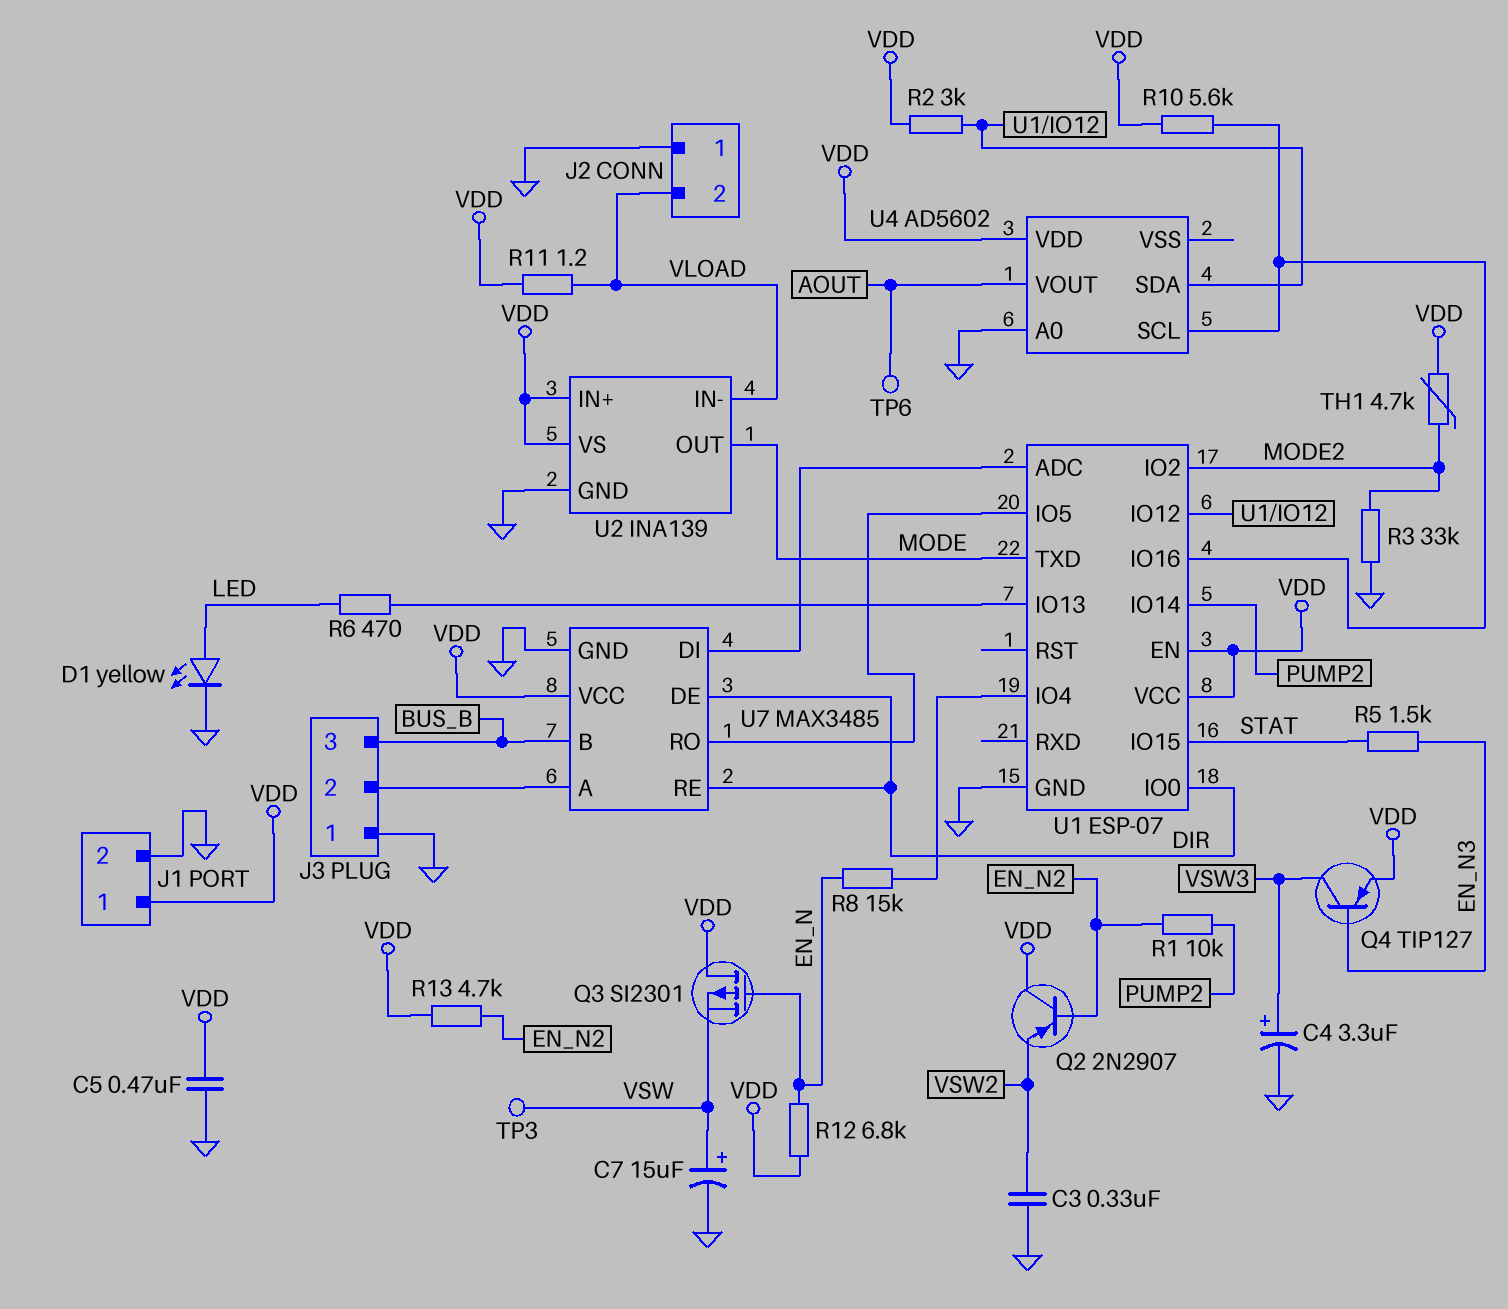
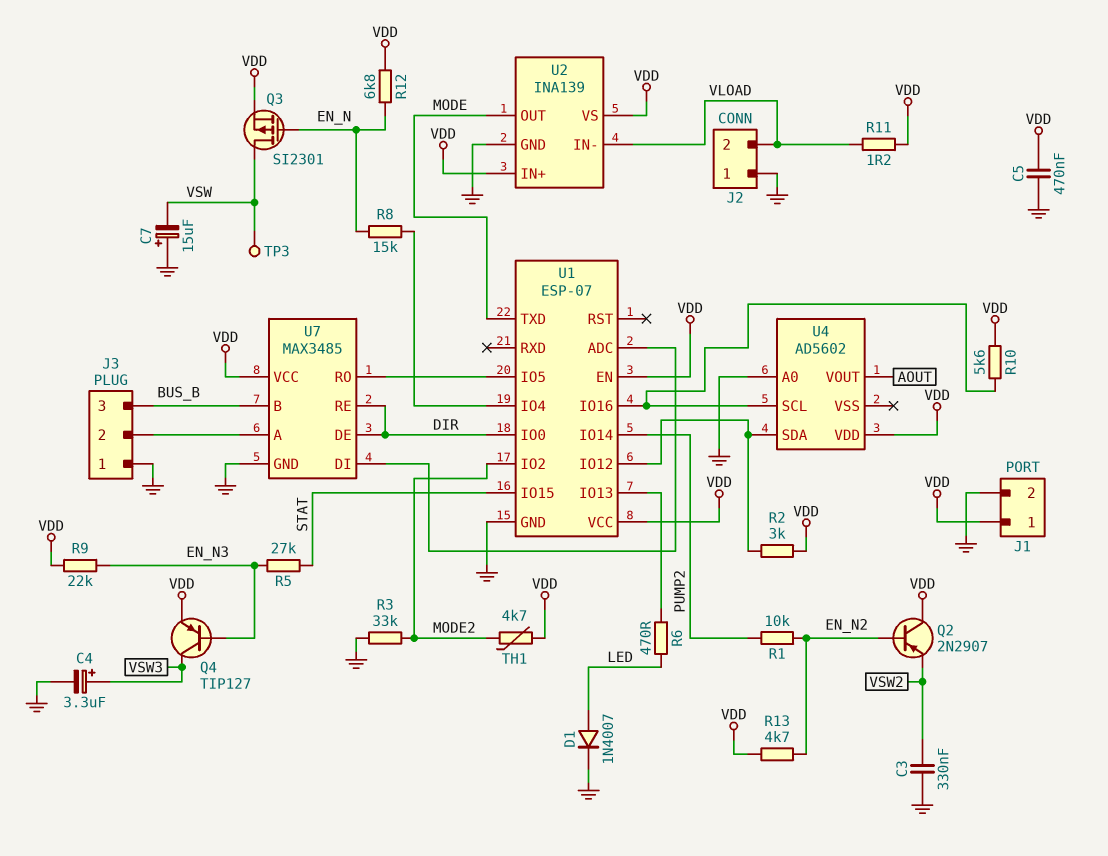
C7: 15uF (plus VSW, minus GND) -> 15uF (plus GND, minus VSW)
D1: LED yellow (A LED, K GND) -> diode 1N4007 (A LED, K GND)
Q3: PMOS SI2301 (G EN_N, D VDD, S VSW) -> PMOS SI2301 (G EN_N, D VSW, S VDD)
R5: 1.5k (EN_N3, STAT) -> 27k (EN_N3, STAT)
R9: none -> 22k (EN_N3, VDD)
TP6: test point (AOUT) -> none

